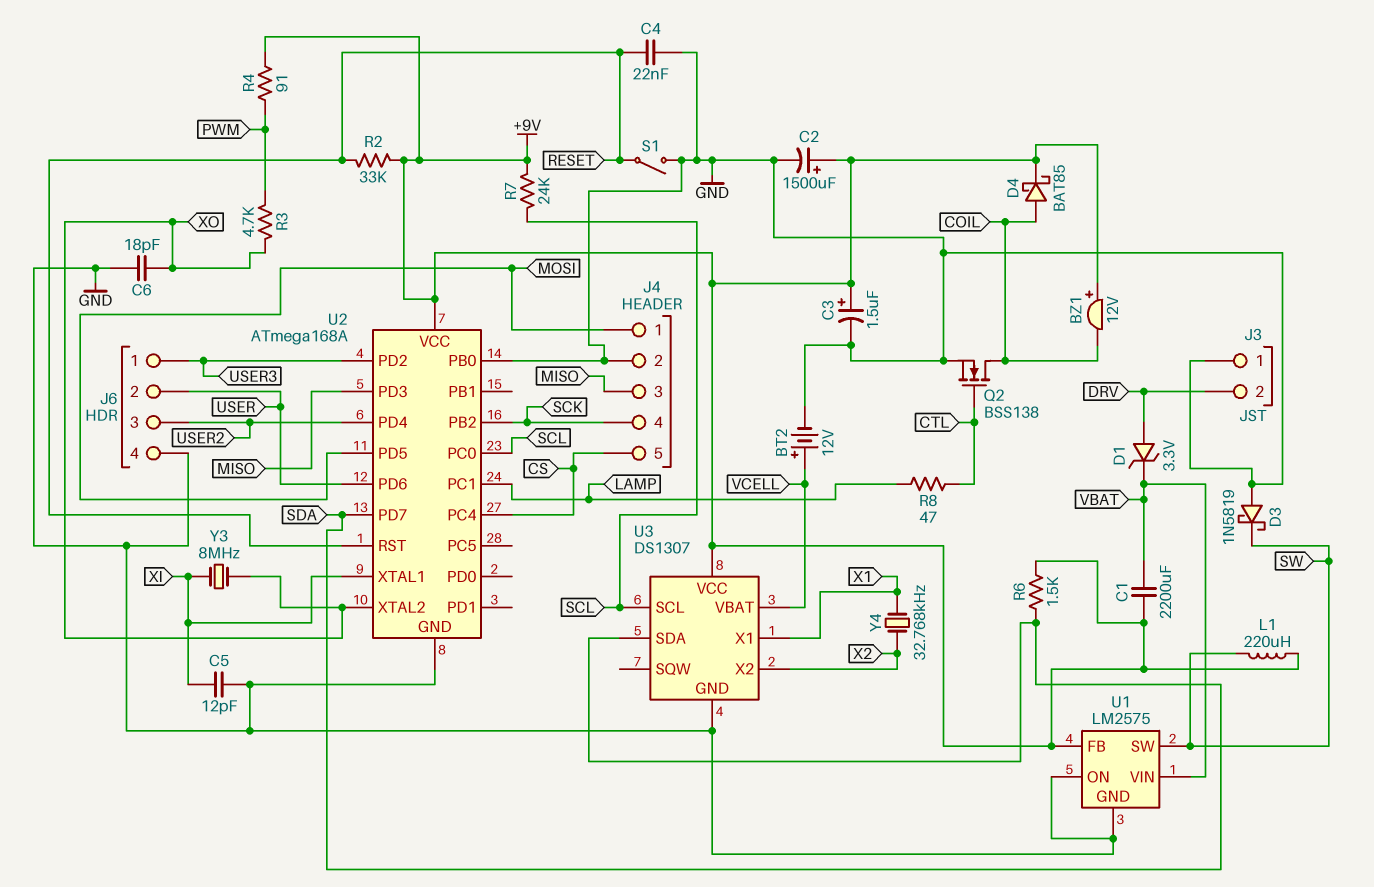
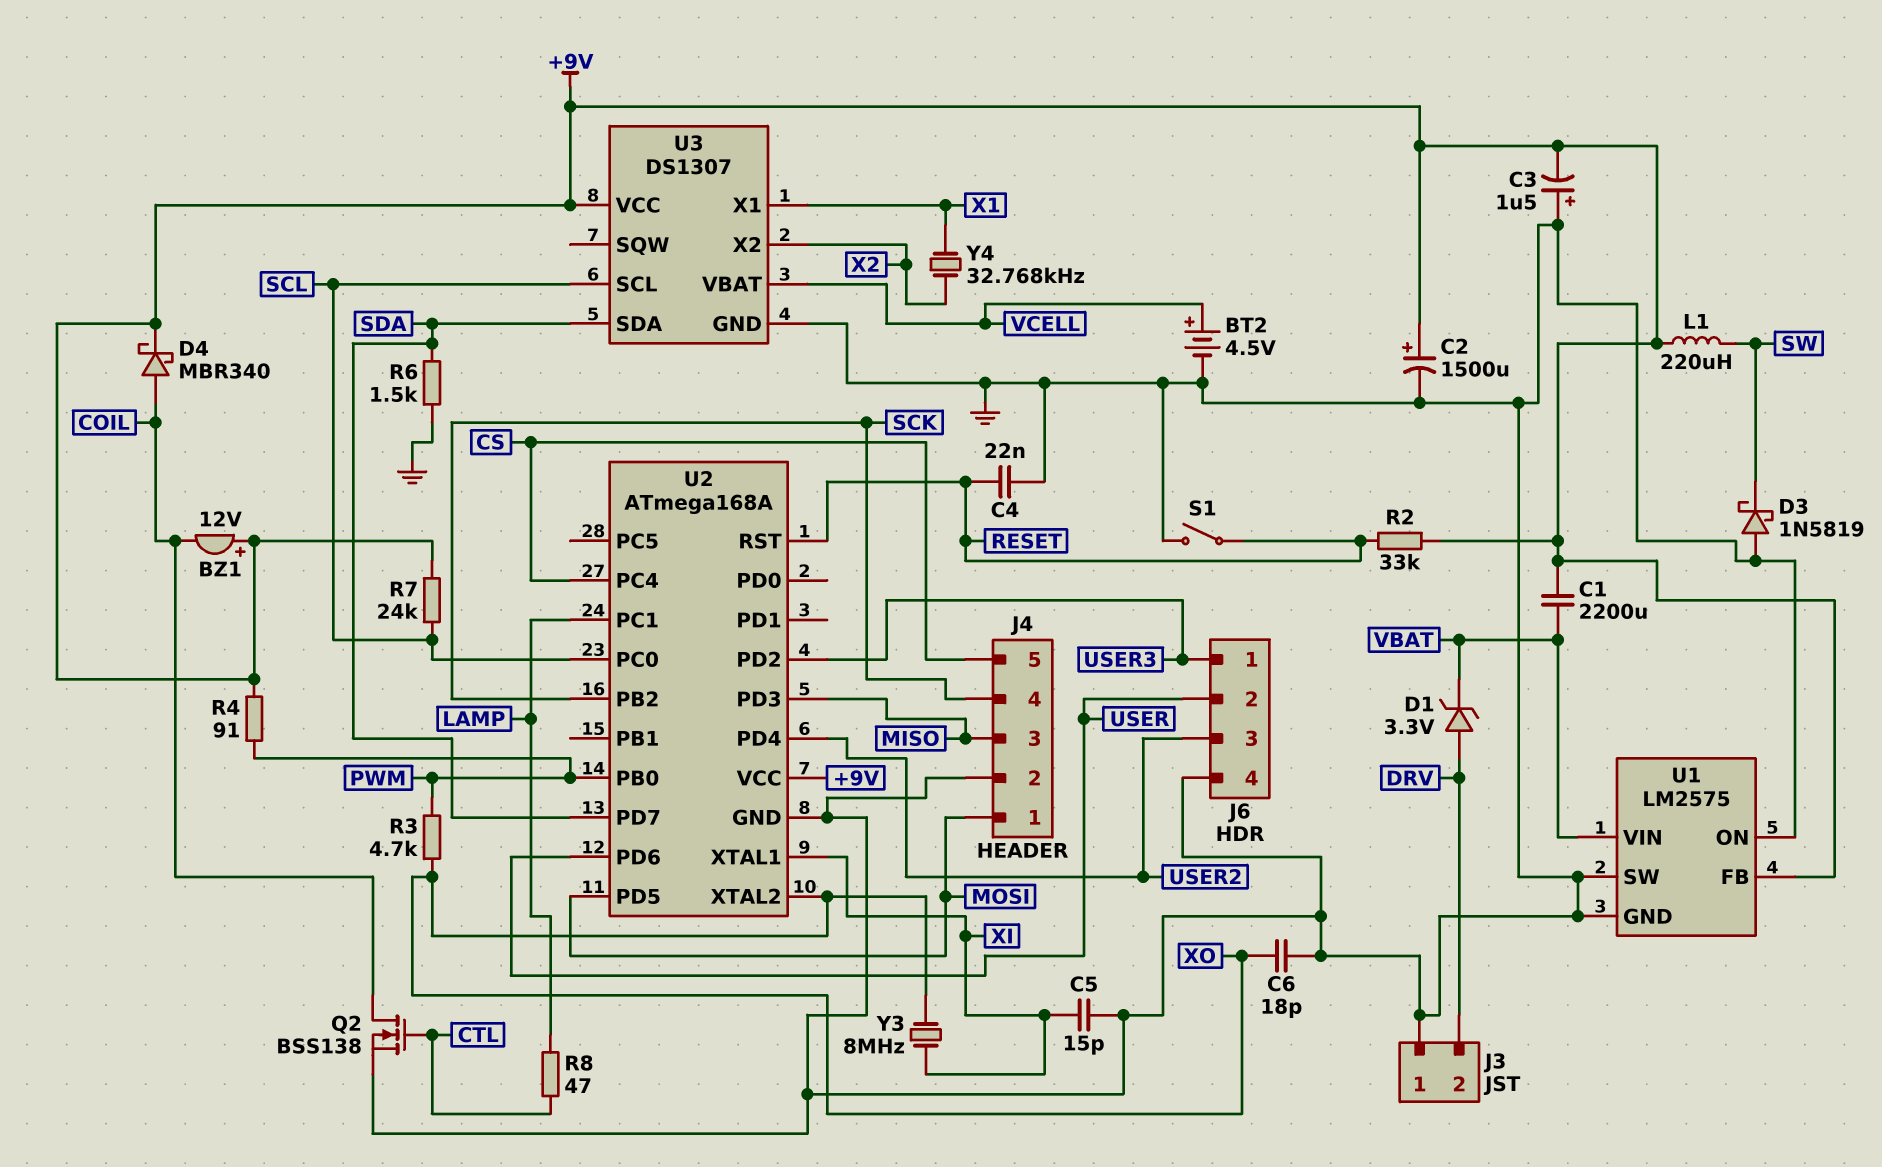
BT2: 12V (plus VCELL, minus GND) -> 4.5V (plus VCELL, minus GND)
C3: 1.5uF (plus +9V, minus GND) -> 1.5uF (plus GND, minus +9V)
C5: 12pF (GND, XI) -> 15pF (GND, XI)
D4: schottky BAT85 (A COIL, K +9V) -> schottky MBR340 (A COIL, K +9V)
R6: 1.5k (+9V, SDA) -> 1.5k (GND, SDA)
U1 pin SW: SW -> GND
U2 pin PB0: GND -> PWM

